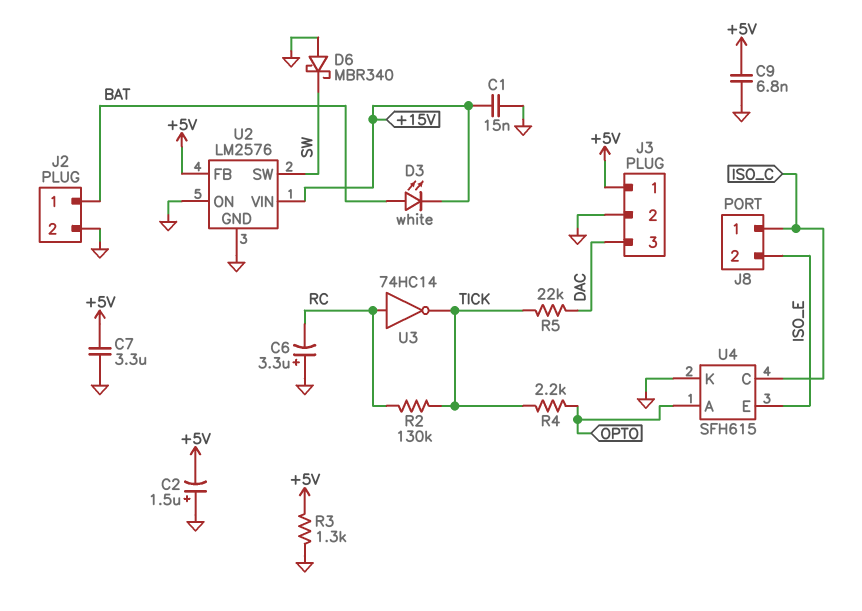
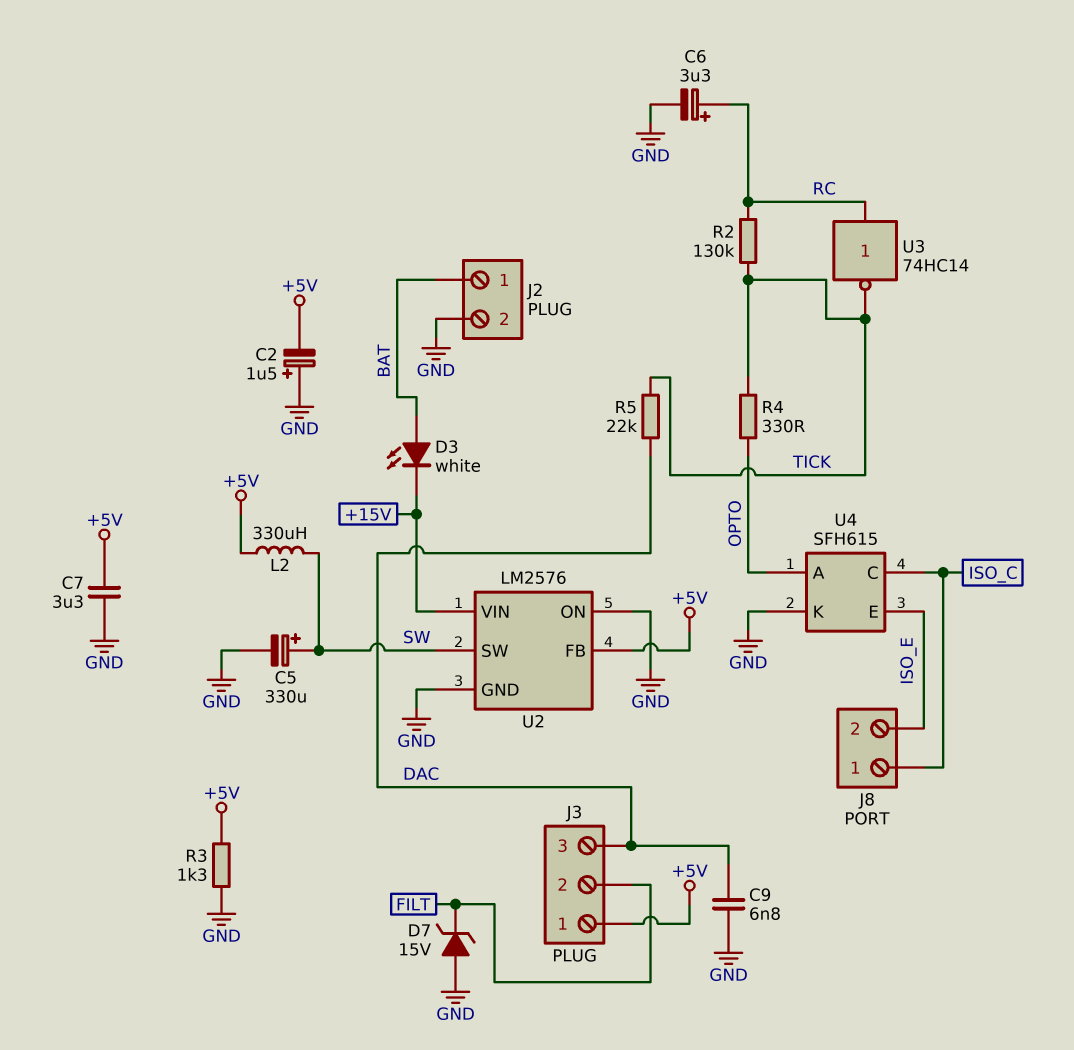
C1: 15nF (+15V, GND) -> none
C5: none -> 330uF (plus SW, minus GND)
C6: 3.3uF (plus GND, minus RC) -> 3.3uF (plus RC, minus GND)
C9: 6.8nF (+5V, GND) -> 6.8nF (DAC, GND)
D6: schottky MBR340 (A GND, K SW) -> none
D7: none -> zener 15V (A GND, K FILT)
J3 pin 2: GND -> FILT
L2: none -> 330uH (+5V, SW)
R4: 2.2k (OPTO, TICK) -> 330 (OPTO, TICK)

